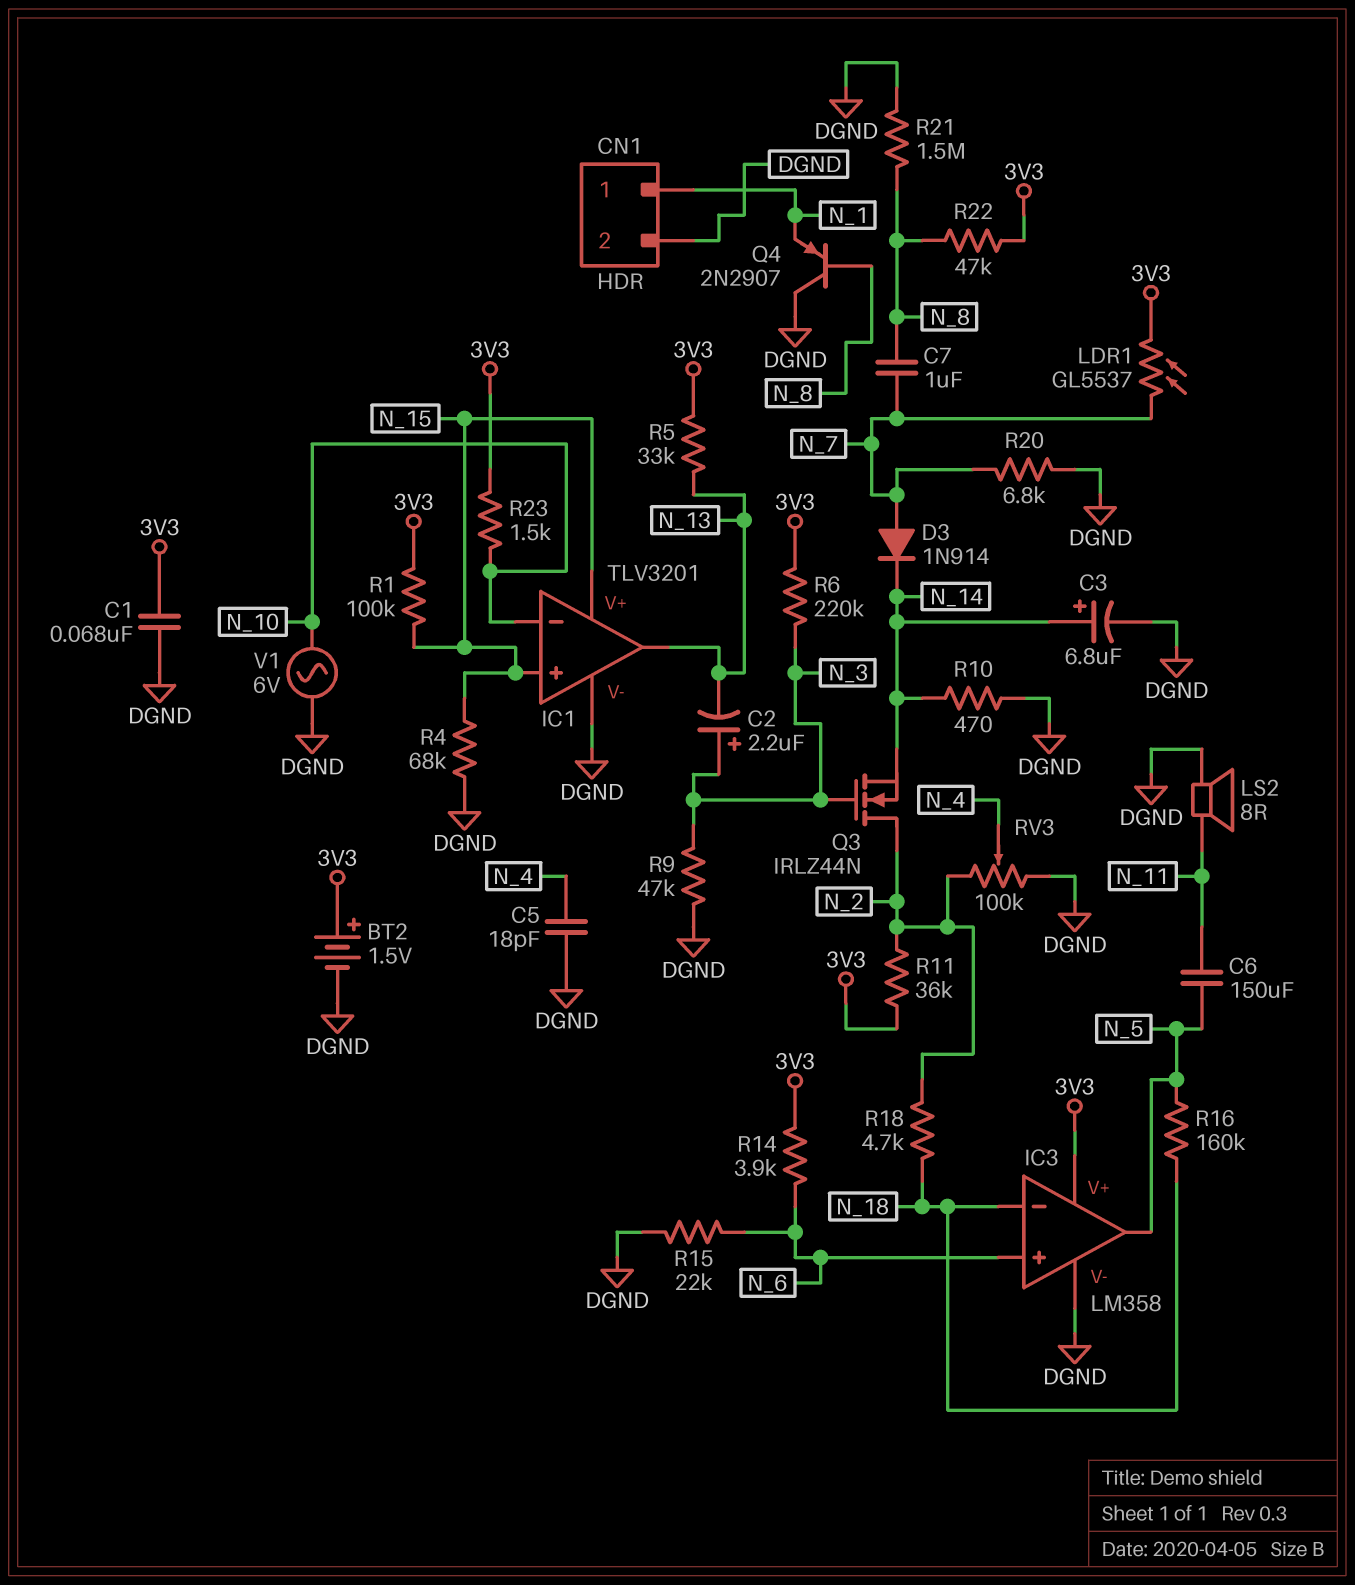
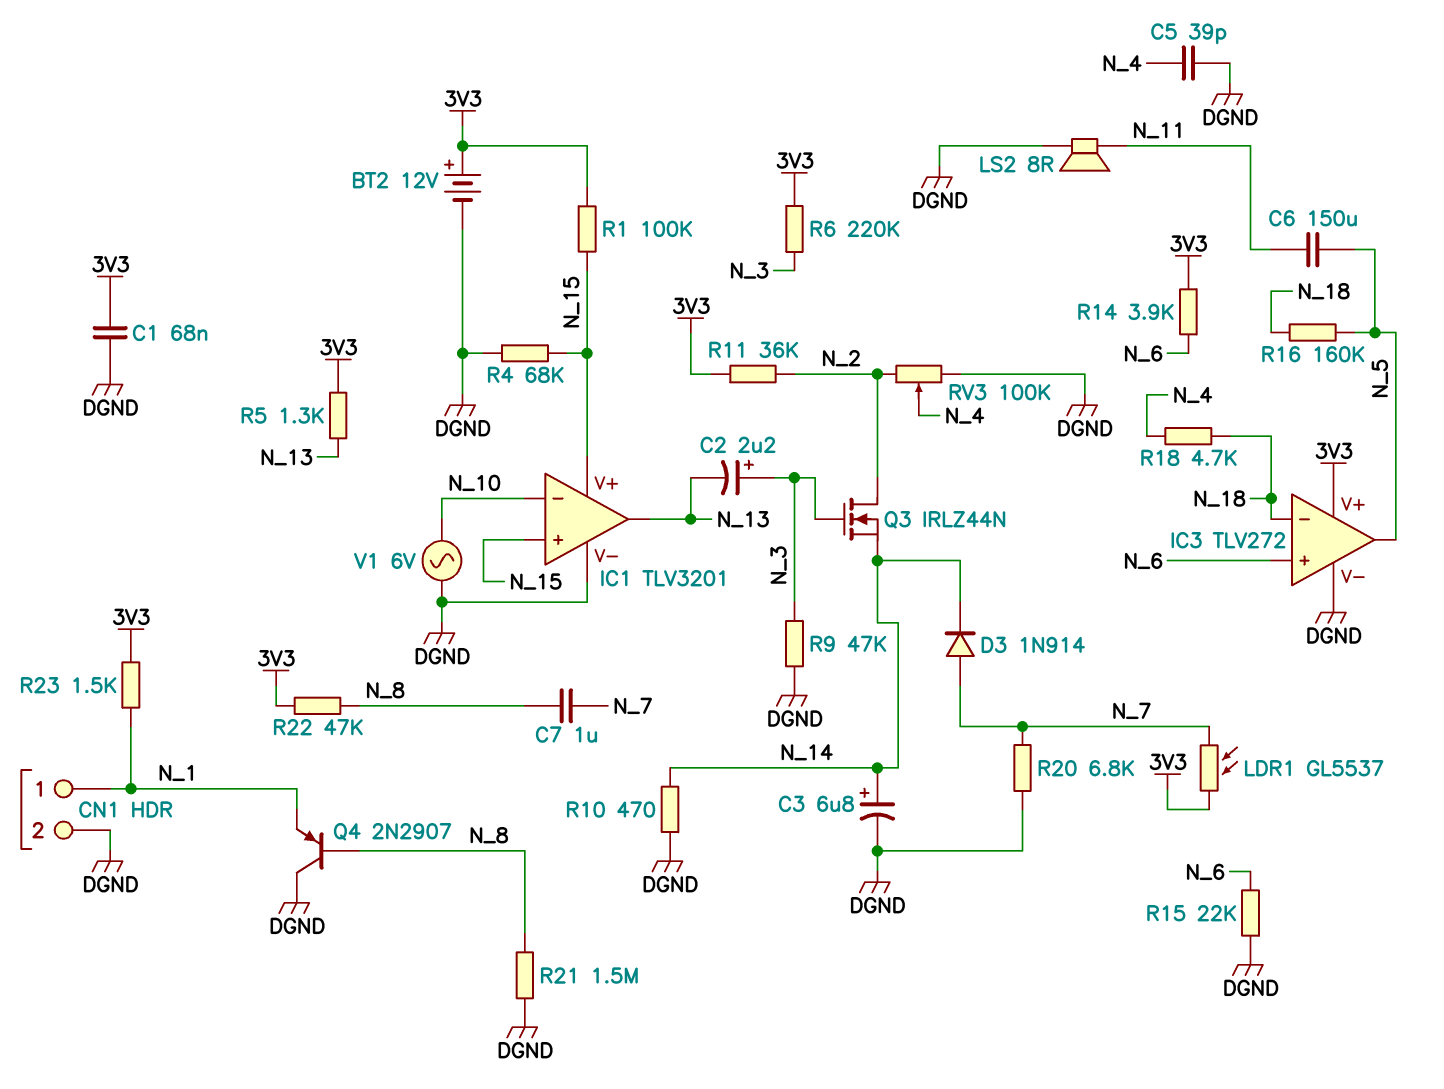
BT2: 1.5V (plus 3V3, minus DGND) -> 12V (plus 3V3, minus DGND)
C5: 18pF (DGND, N_4) -> 39pF (DGND, N_4)
IC3: LM358 -> TLV272
R5: 33k (3V3, N_13) -> 1.3k (3V3, N_13)
R18: 4.7k (N_2, N_18) -> 4.7k (N_4, N_18)
R23: 1.5k (3V3, N_10) -> 1.5k (3V3, N_1)

